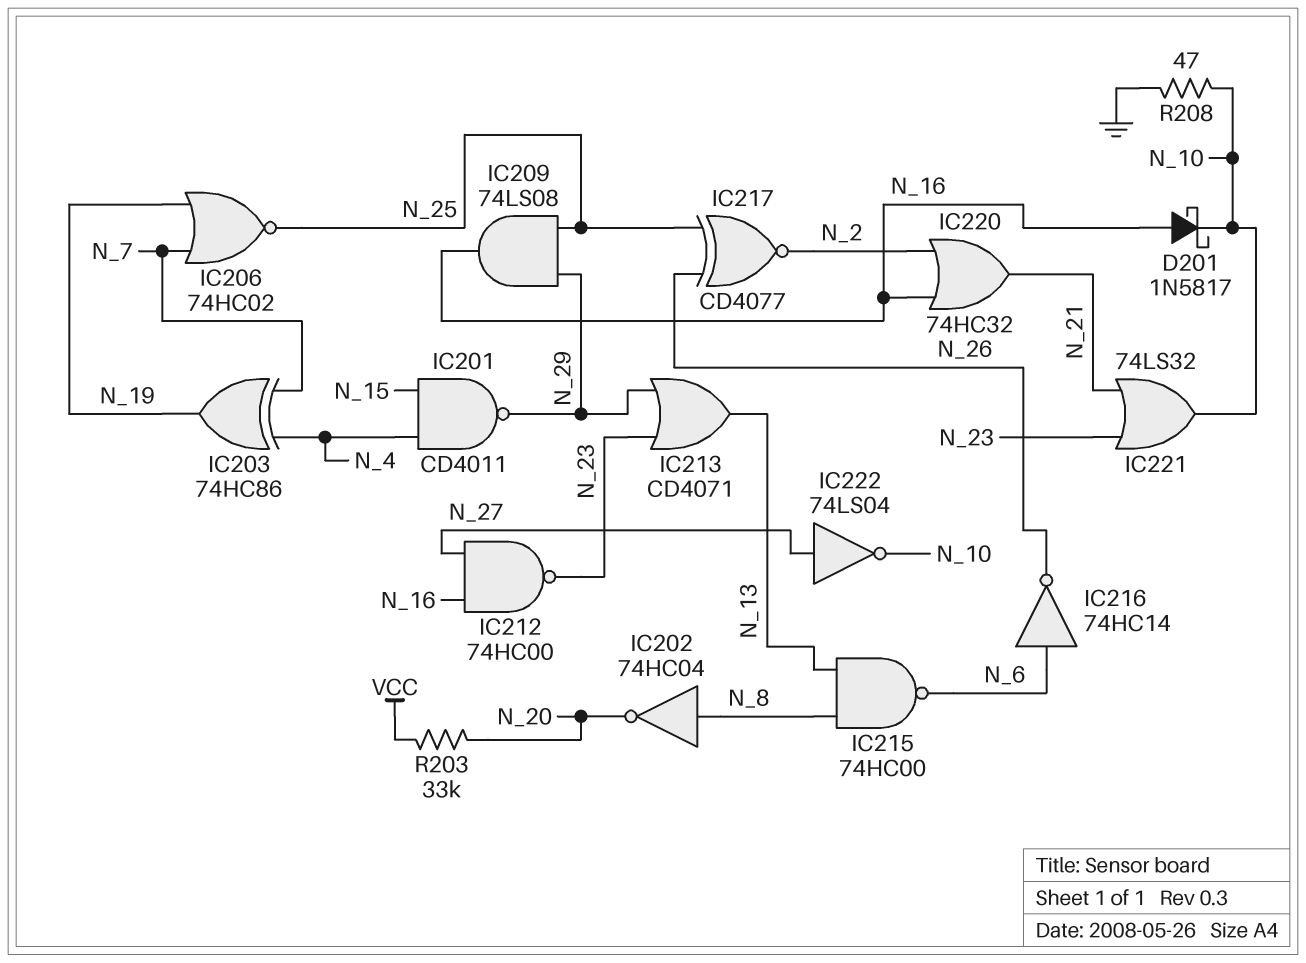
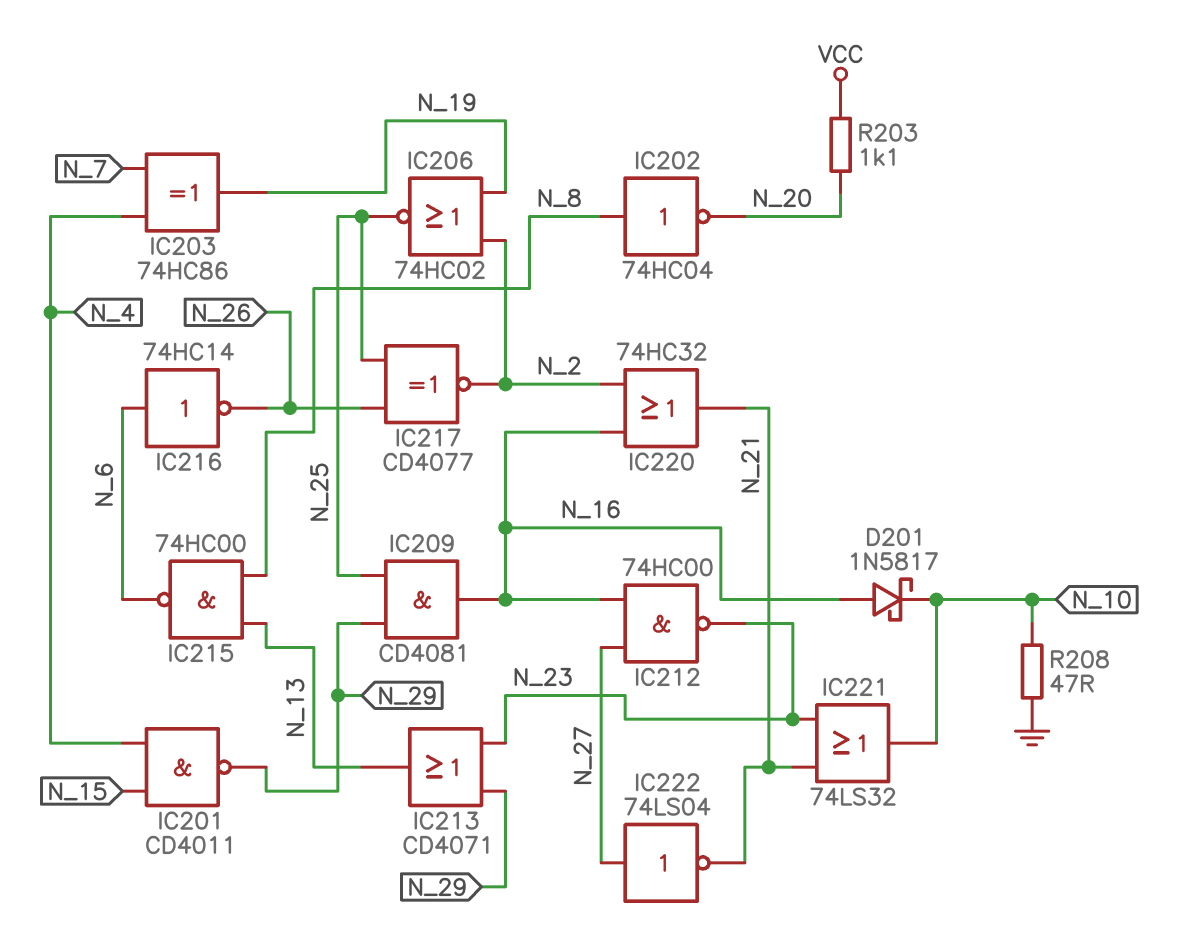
IC206: NOR 74HC02 (in N_7, in N_19, out N_25) -> NOR 74HC02 (in N_2, in N_19, out N_25)
IC209: AND 74LS08 (in N_25, in N_29, out N_16) -> AND CD4081 (in N_25, in N_29, out N_16)
IC222: NOT 74LS04 (in N_27, out N_10) -> NOT 74LS04 (in N_27, out N_21)
R203: 33k (N_20, VCC) -> 1.1k (N_20, VCC)

